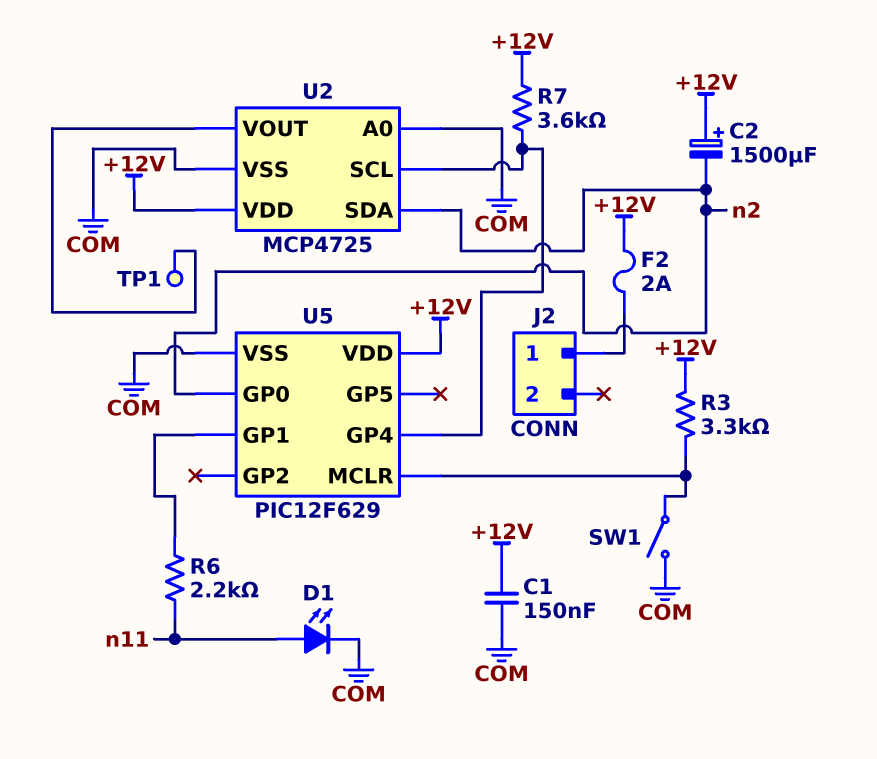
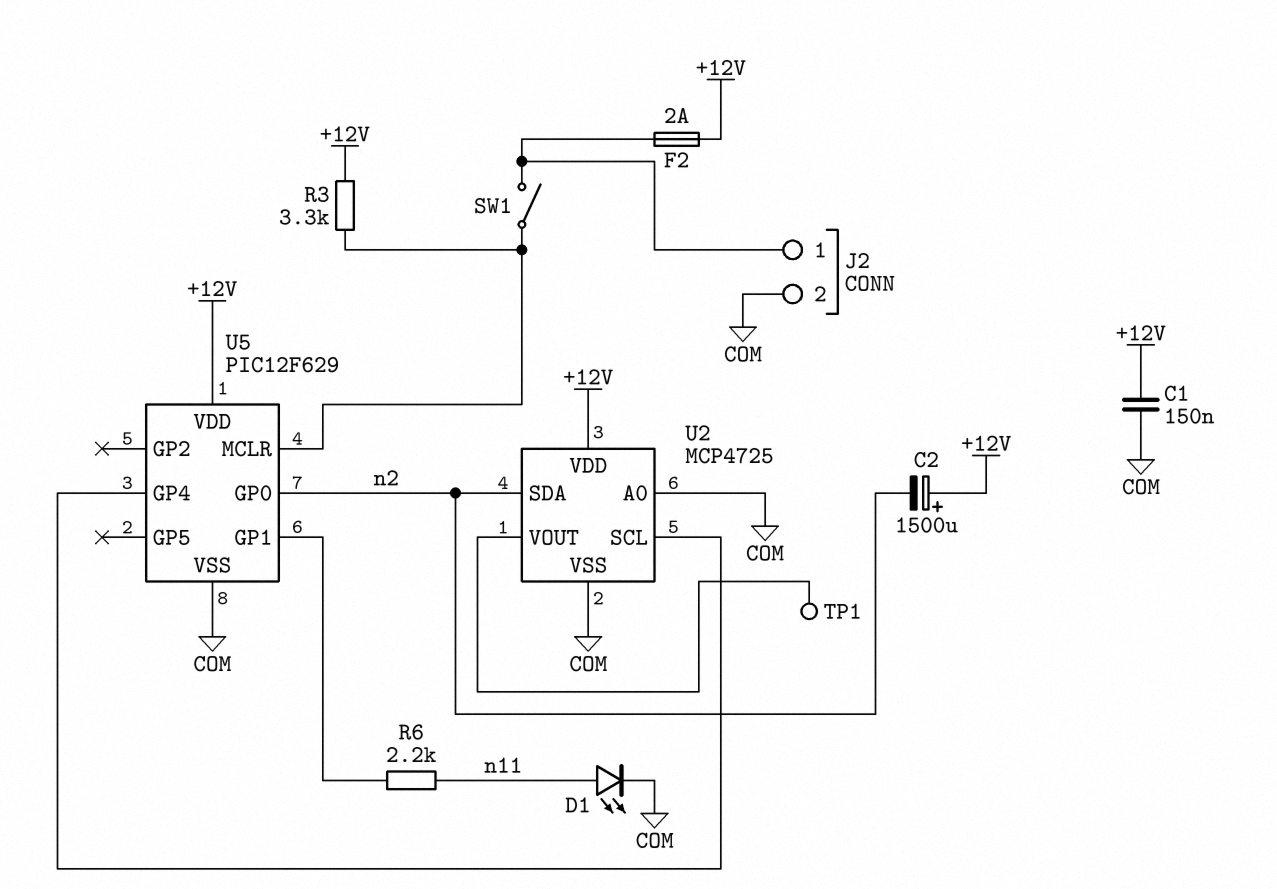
J2 pin 2: none -> COM
R7: 3.6k (+12V, U2/SCL) -> none
SW1: switch (COM, U5/MCLR) -> switch (J2/1, U5/MCLR)

